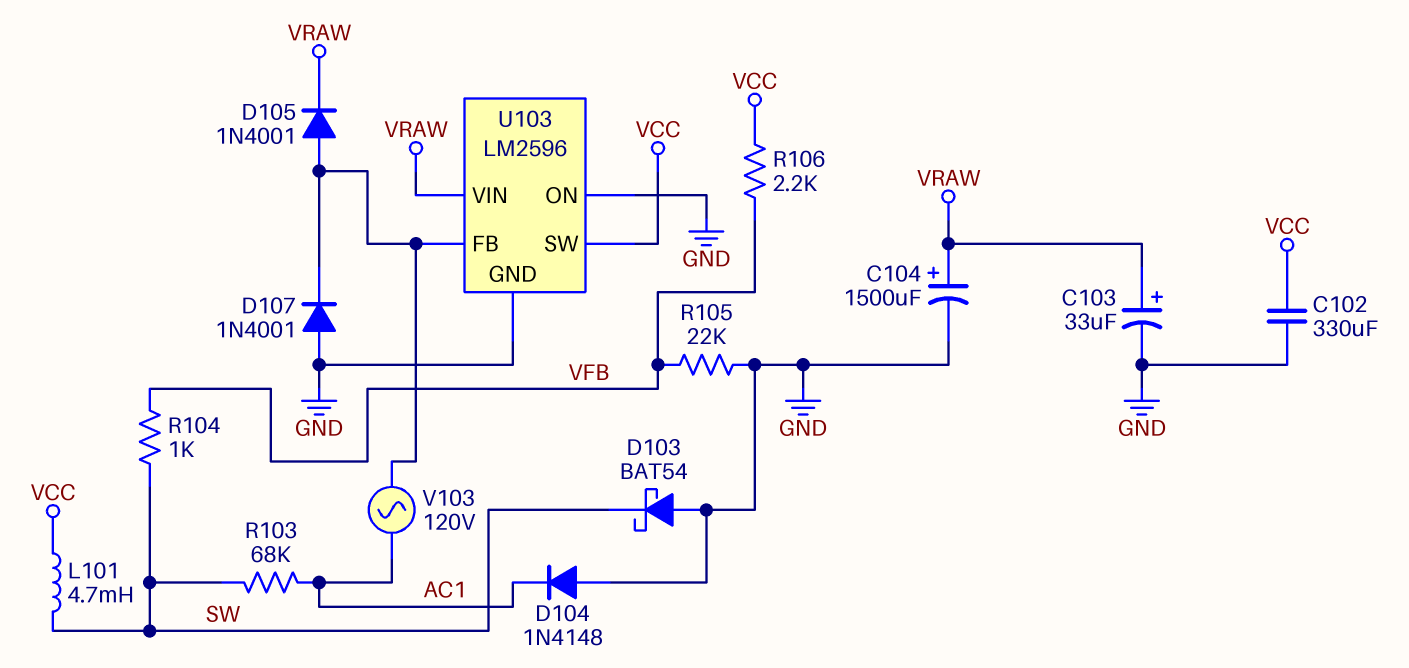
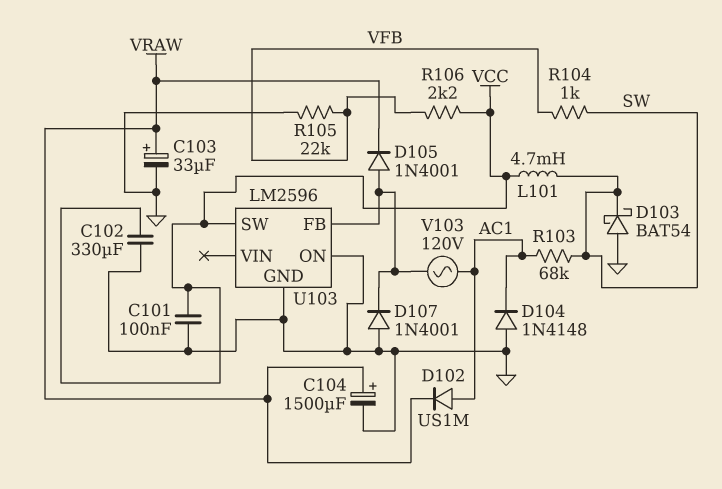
C101: none -> 100nF (GND, VCC)
D102: none -> diode US1M (A AC1, K VRAW)
U103 pin VIN: VRAW -> none

